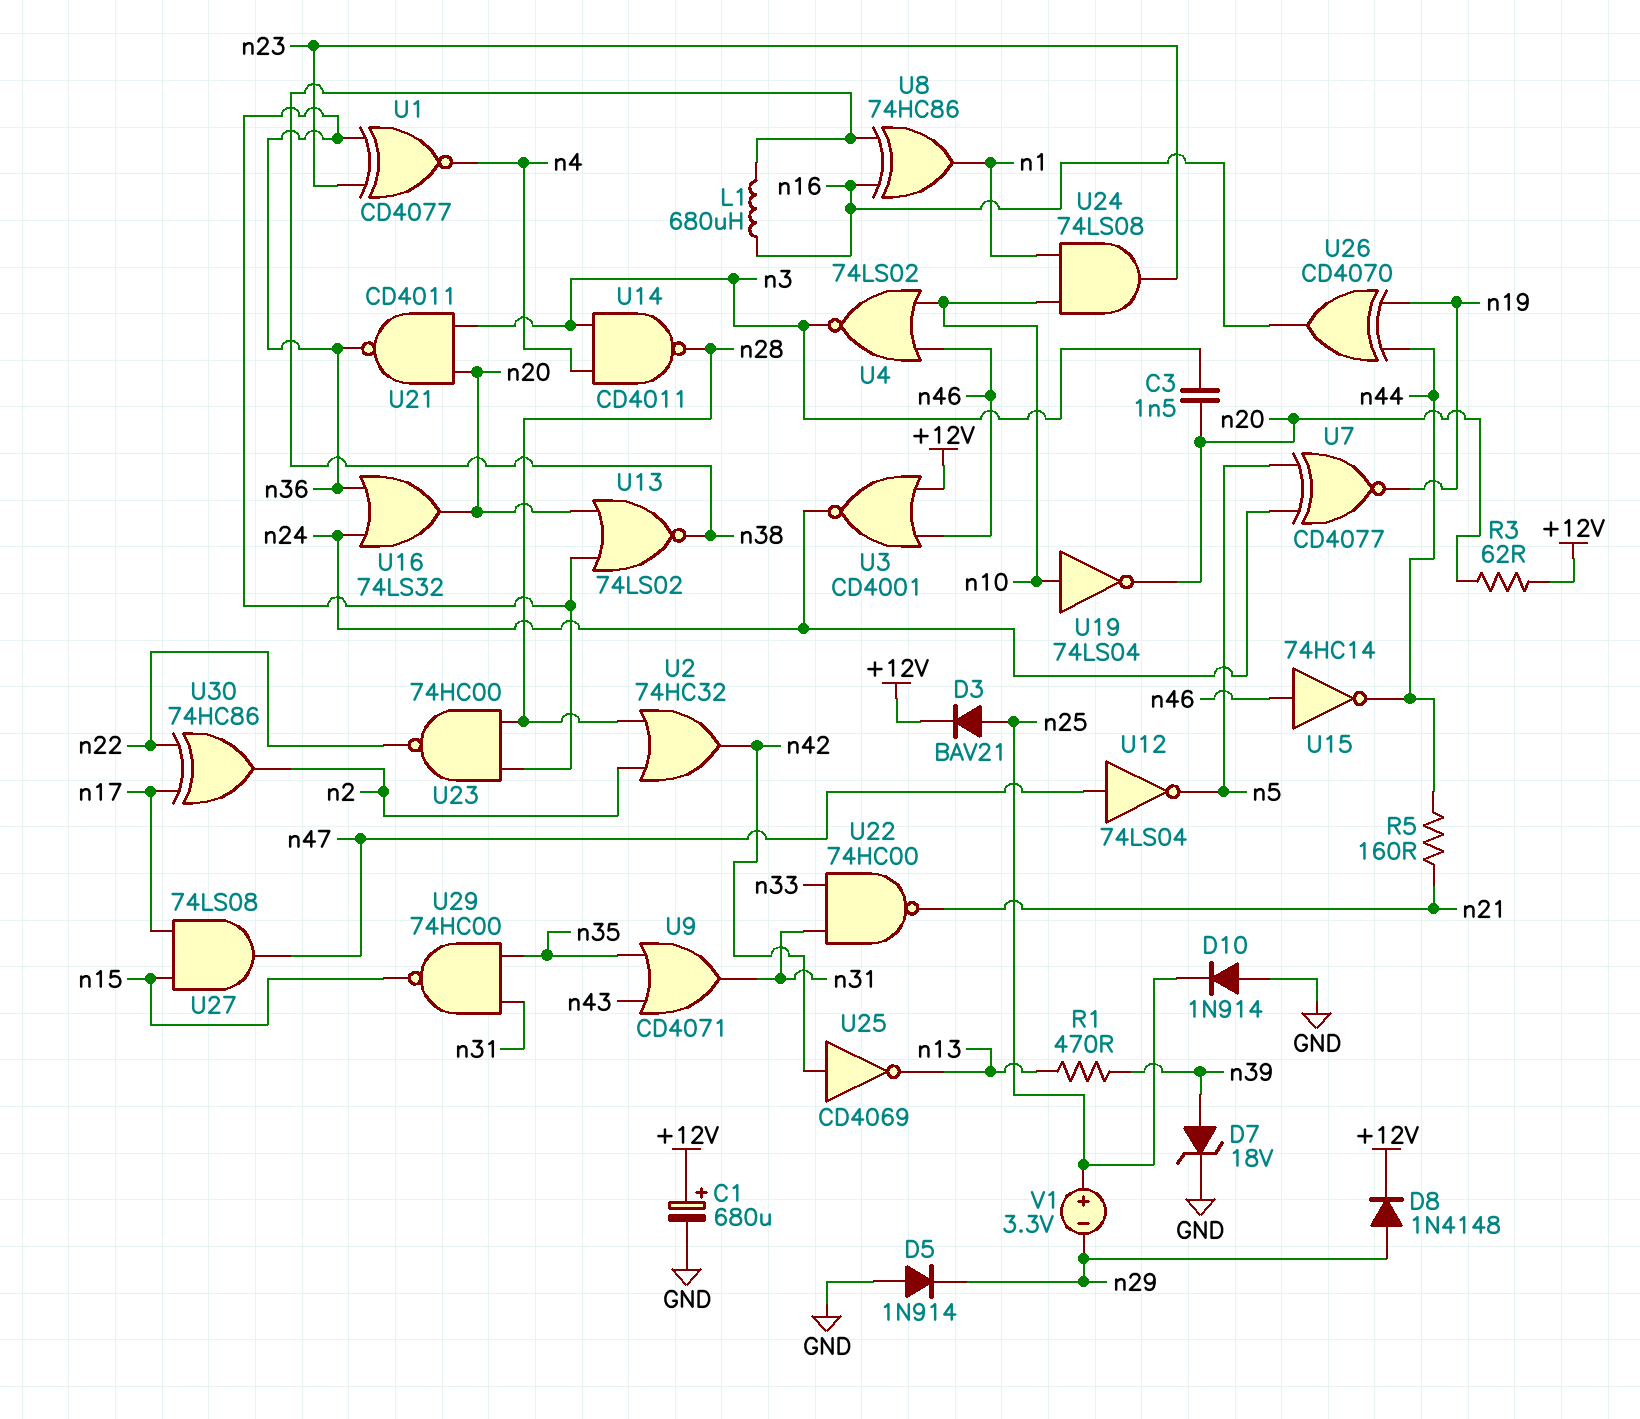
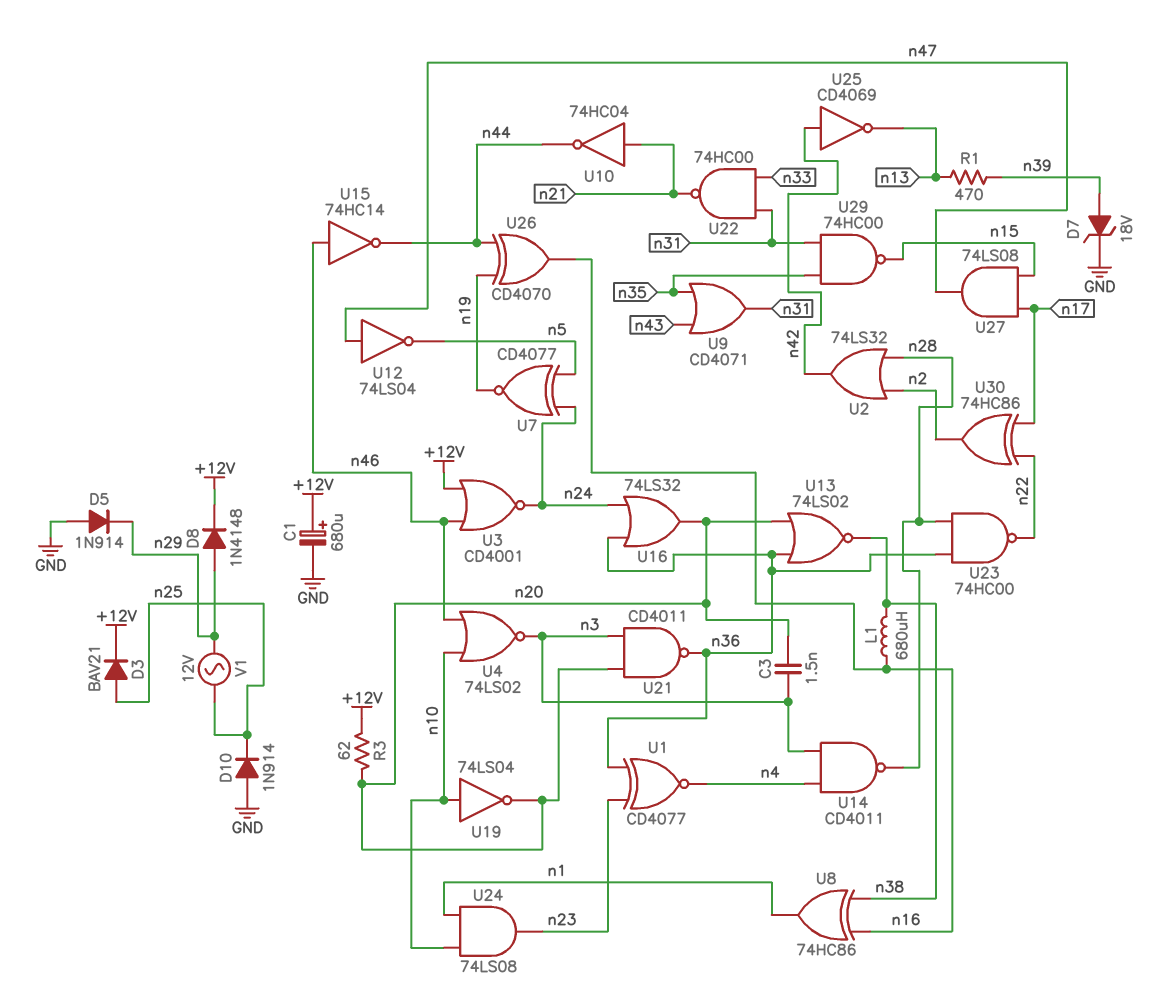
R5: 160 (n21, n44) -> none
U2: OR 74HC32 (in n2, in n28, out n42) -> OR 74LS32 (in n2, in n28, out n42)
U10: none -> NOT 74HC04 (in n21, out n44)
V1: 3.3V (plus n25, minus n29) -> AC 12V (n25, n29)

